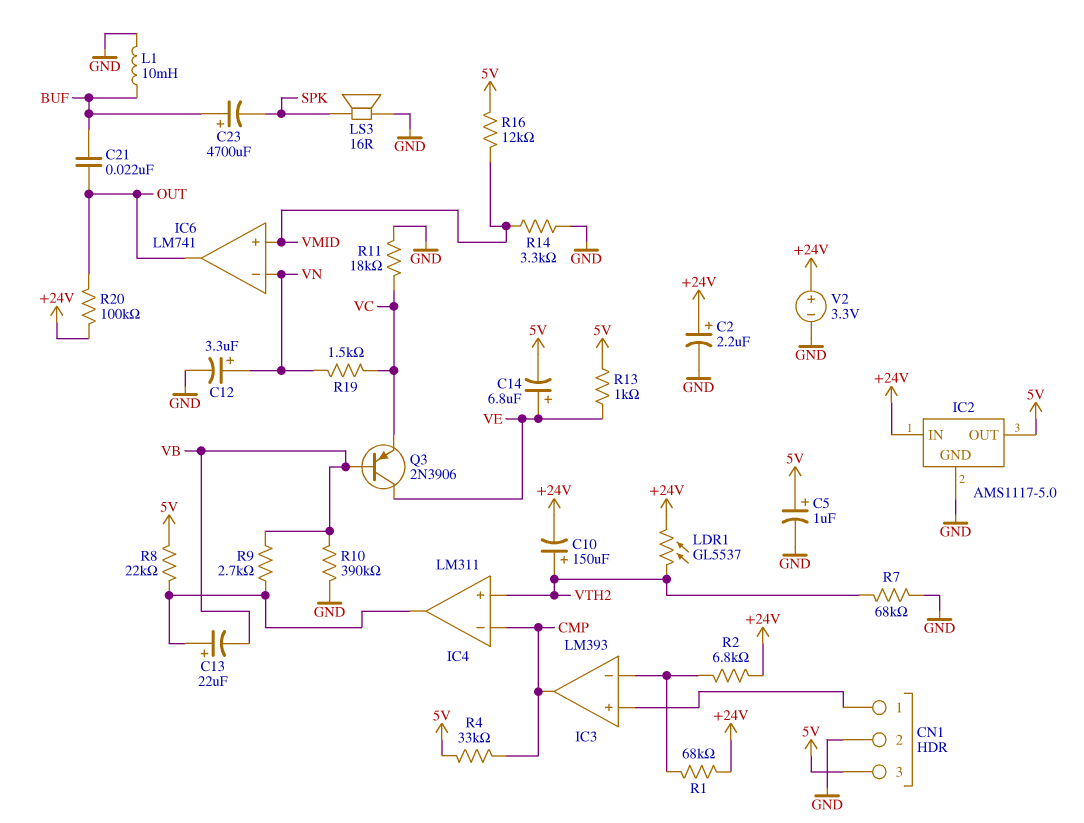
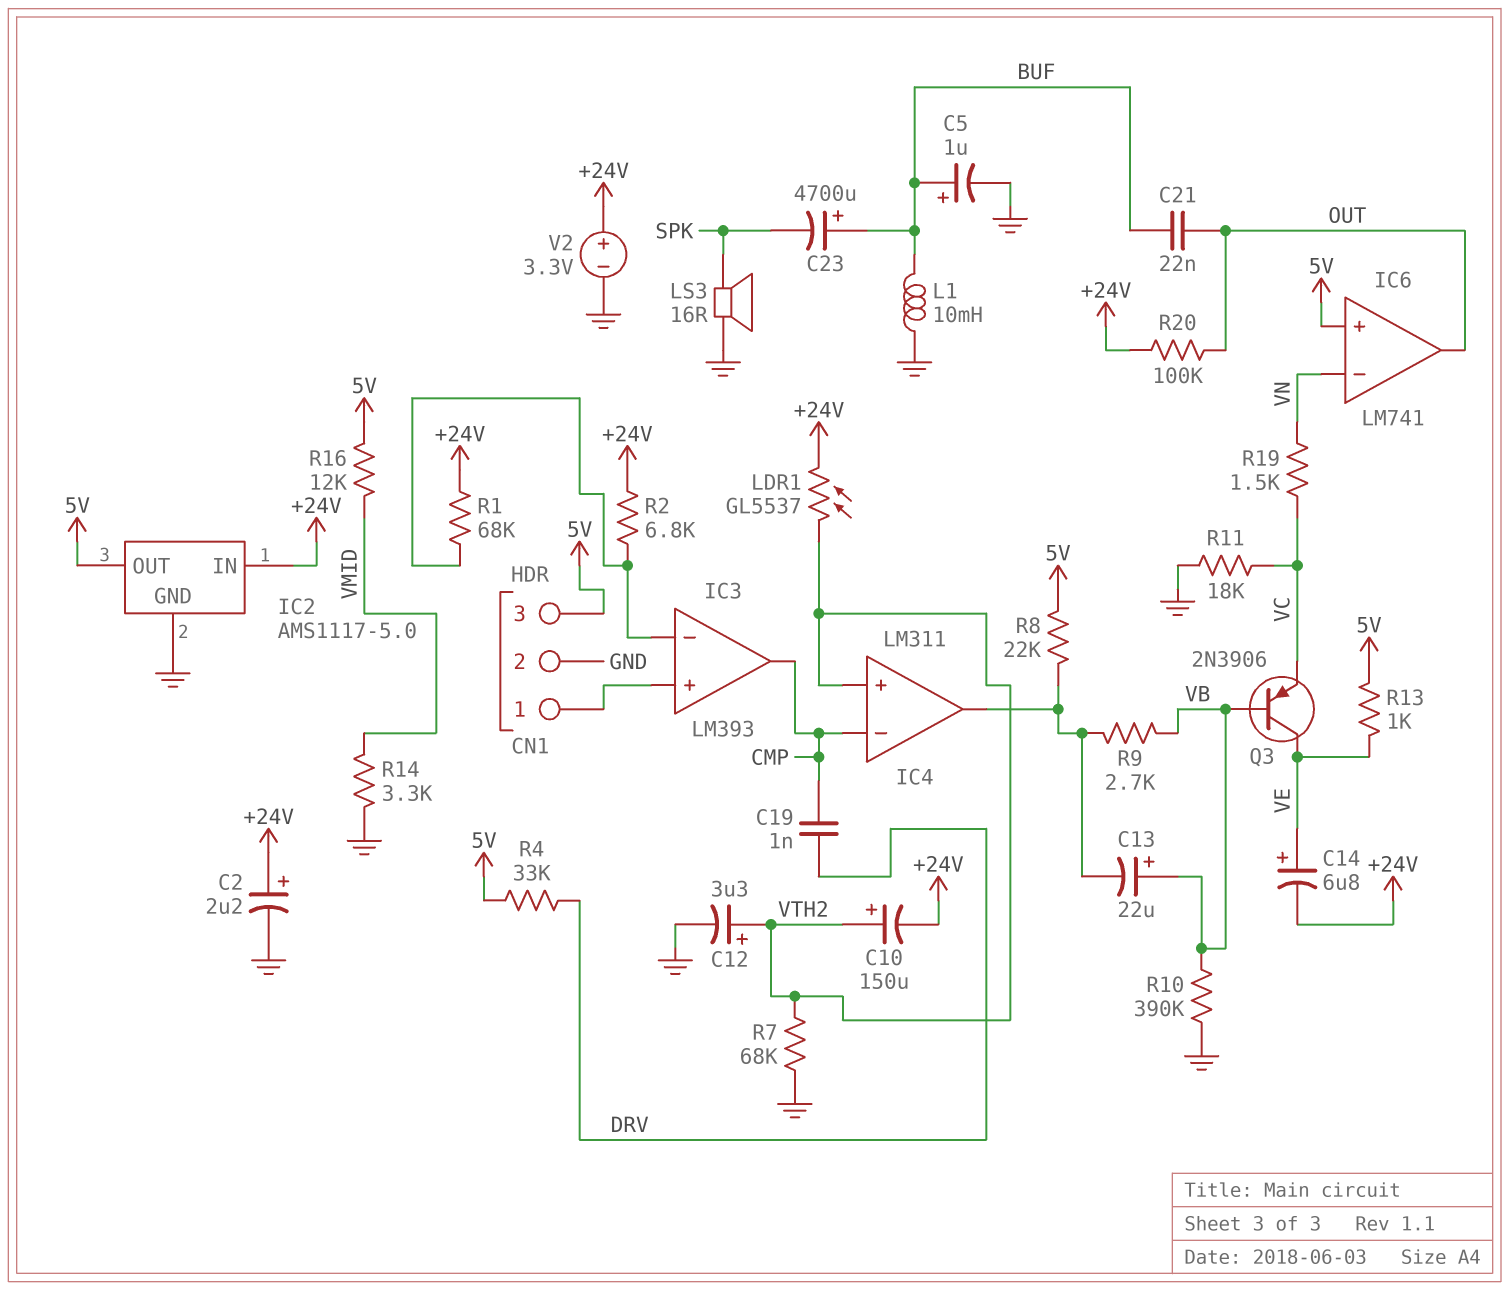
C5: 1uF (plus 5V, minus GND) -> 1uF (plus BUF, minus GND)
C12: 3.3uF (plus VN, minus GND) -> 3.3uF (plus VTH2, minus GND)
C13: 22uF (plus IC4/out, minus VB) -> 22uF (plus VB, minus IC4/out)
C14: 6.8uF (plus VE, minus 5V) -> 6.8uF (plus VE, minus +24V)
C19: none -> 1nF (CMP, DRV)
IC6 pin in+: VMID -> 5V
R4: 33k (5V, CMP) -> 33k (5V, DRV)

